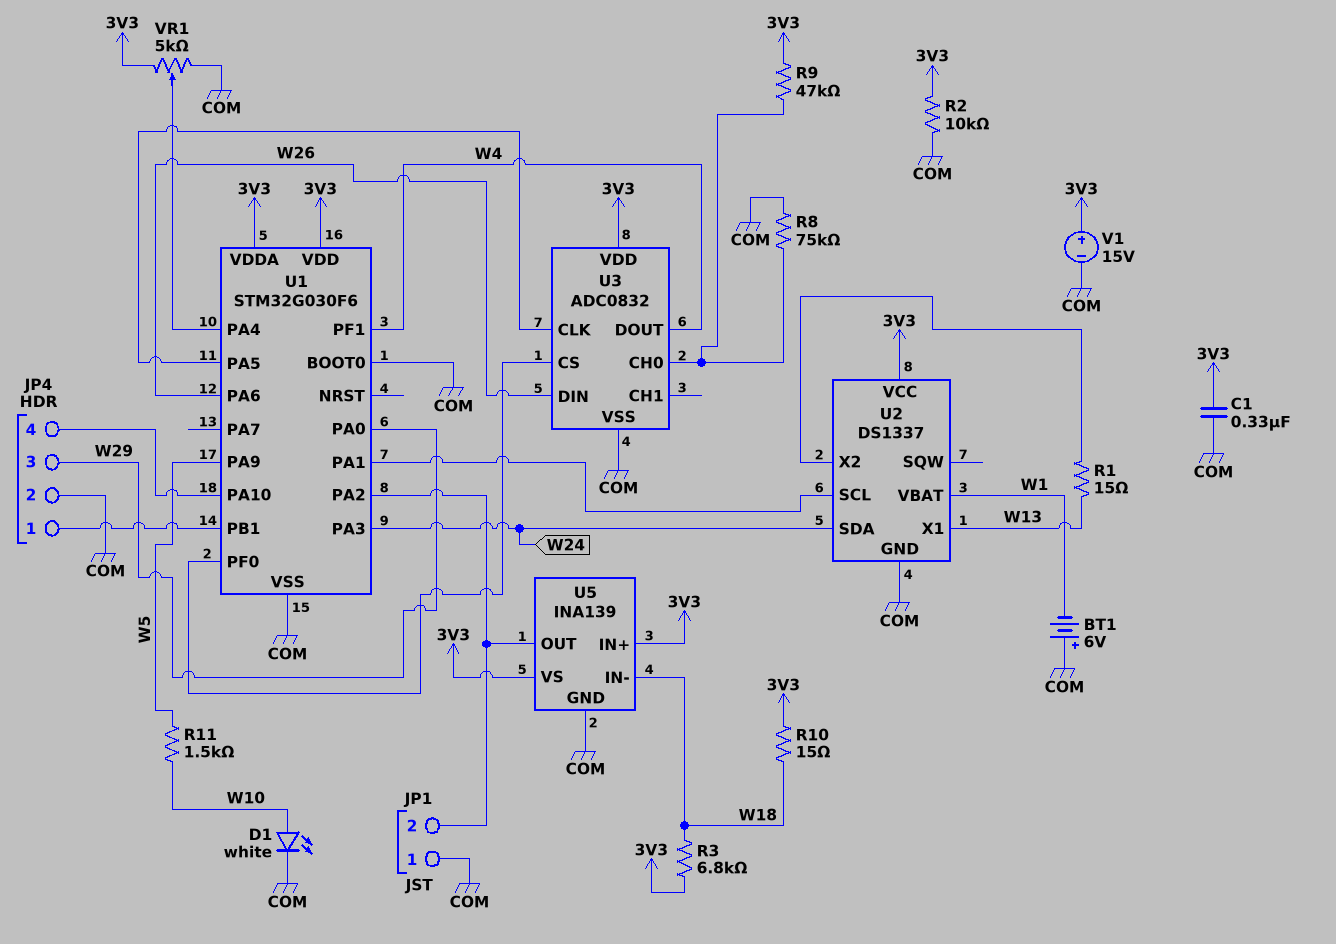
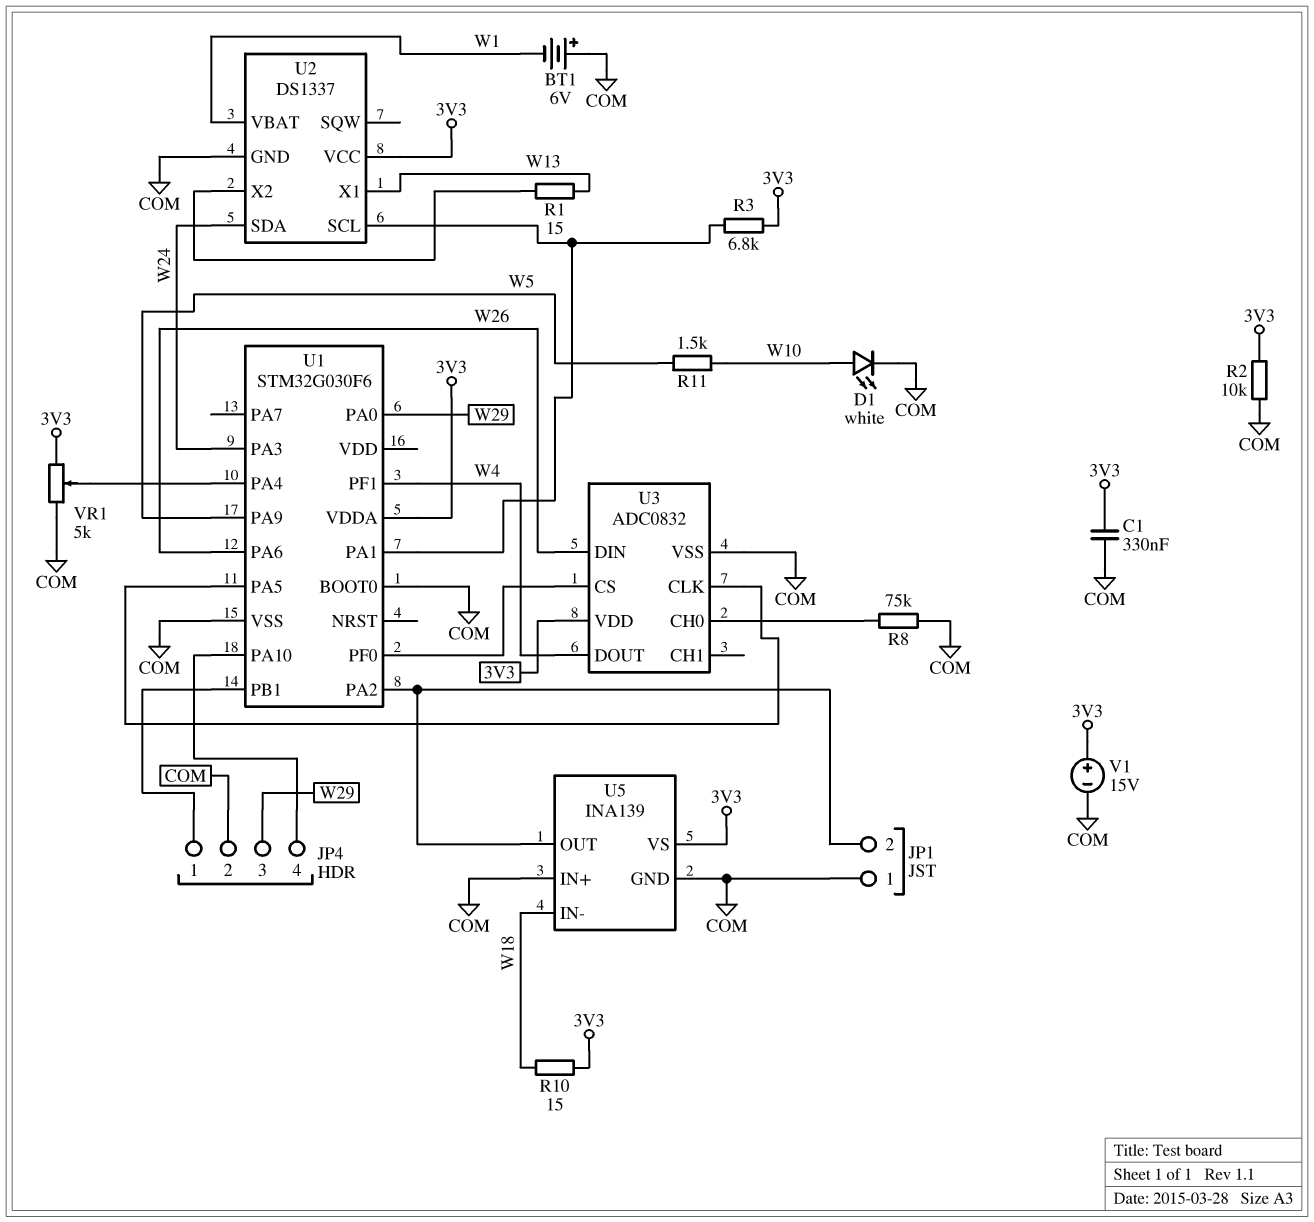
R3: 6.8k (3V3, W18) -> 6.8k (3V3, U1/PA1)
R9: 47k (3V3, U3/CH0) -> none
U1 pin VDD: 3V3 -> none
U5 pin IN+: 3V3 -> COM

